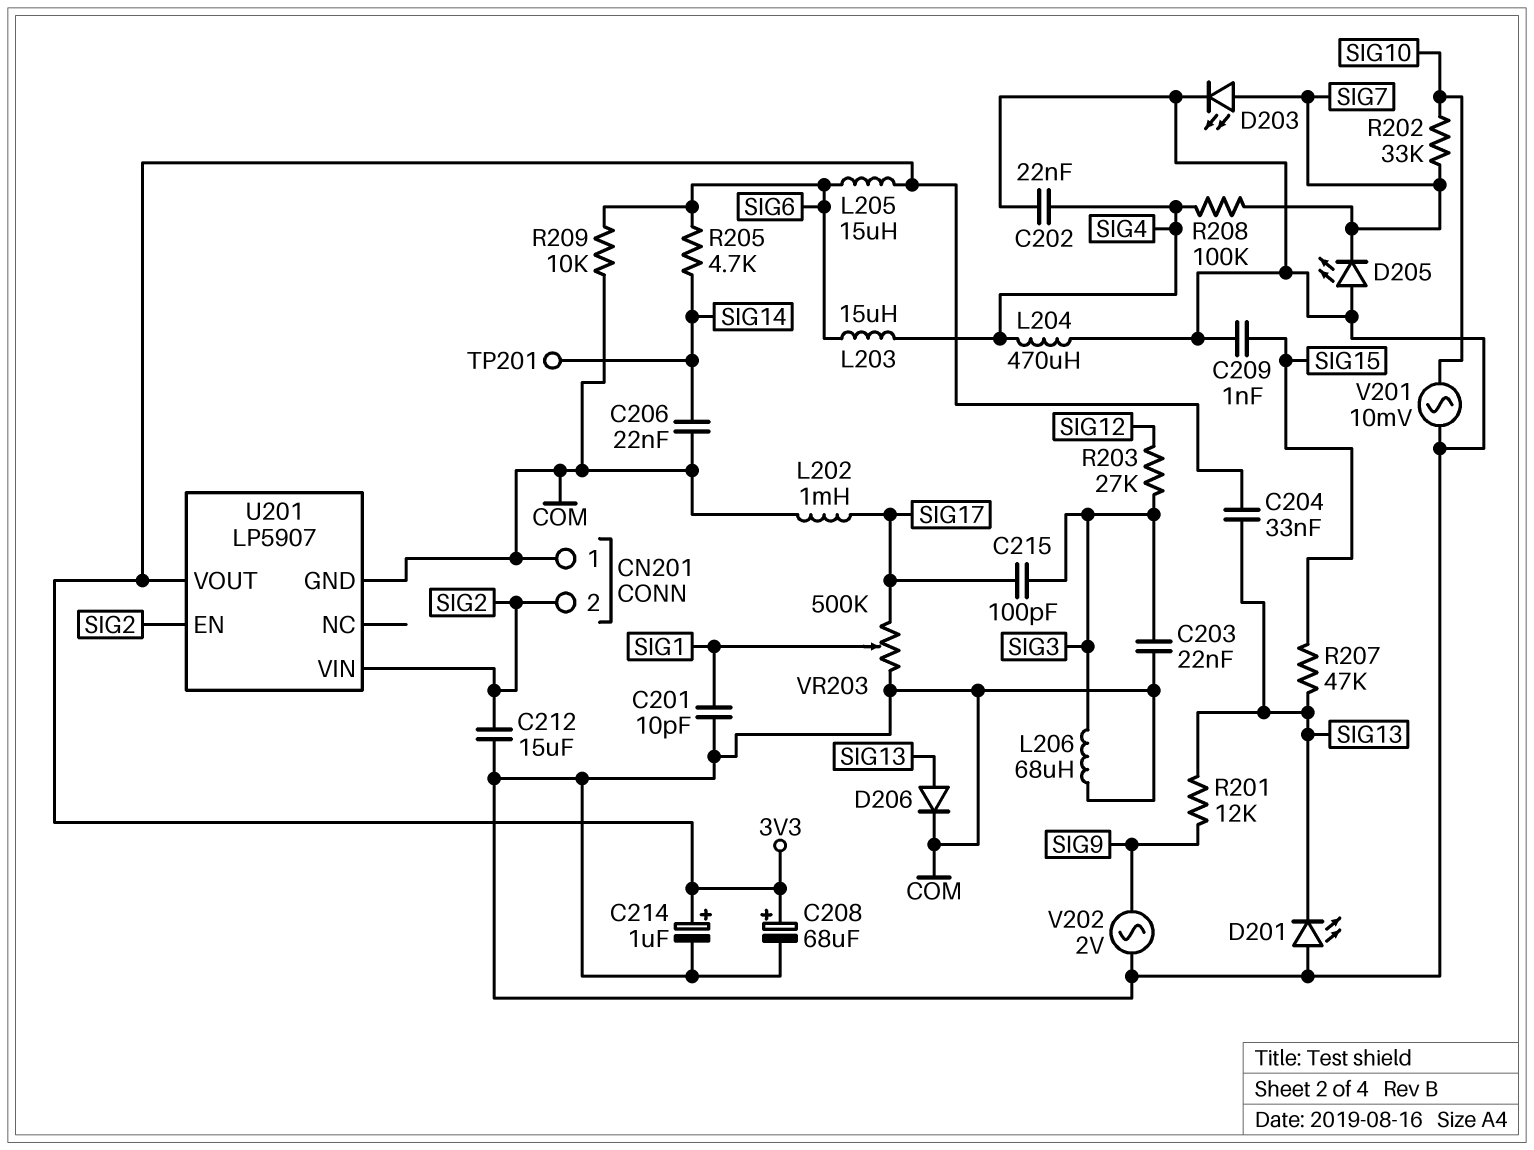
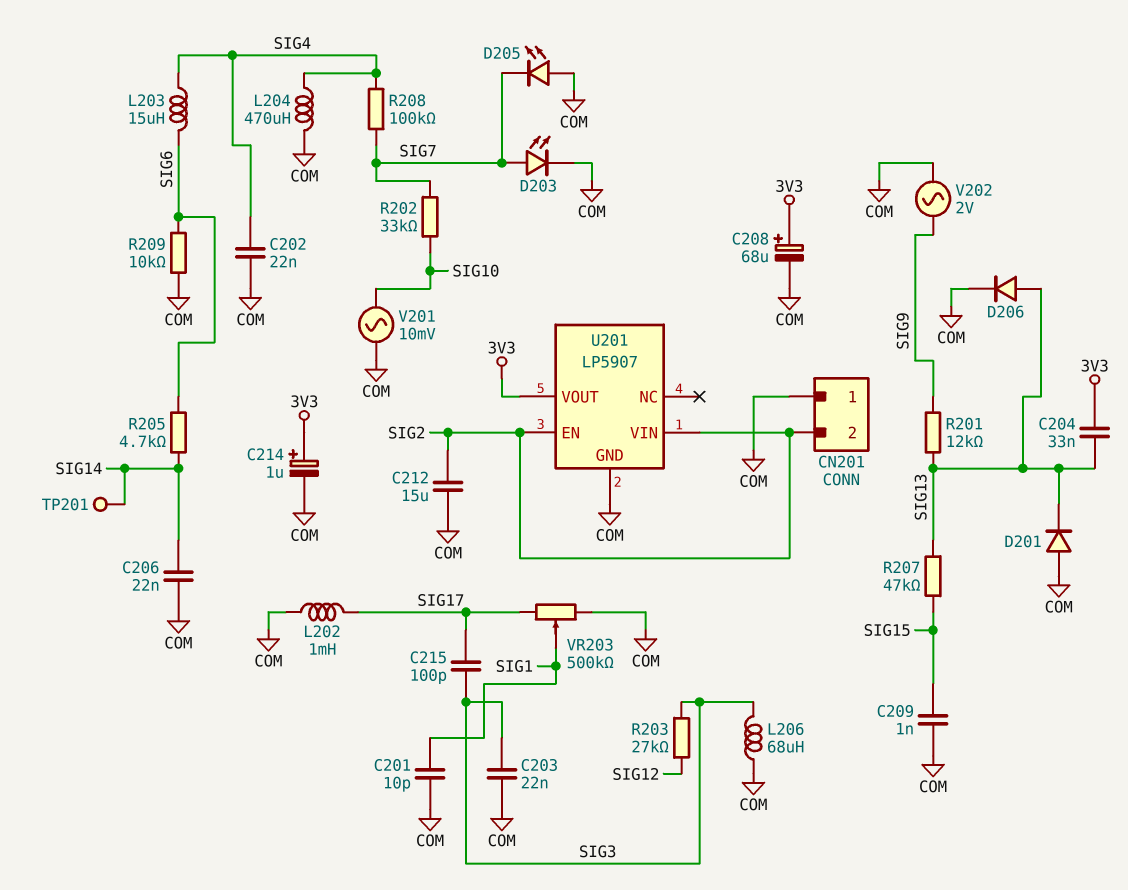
D201: LED (A COM, K SIG13) -> diode (A COM, K SIG13)
L205: 15uH (3V3, SIG6) -> none

